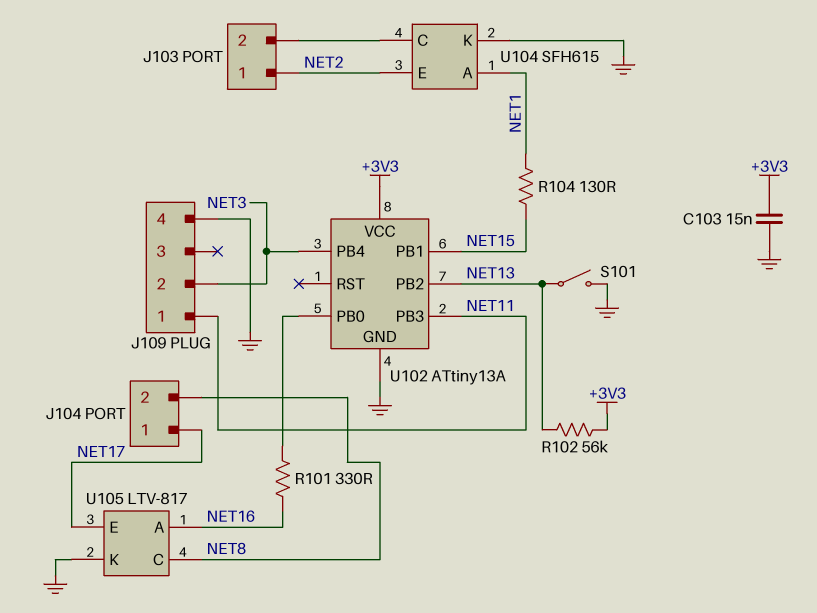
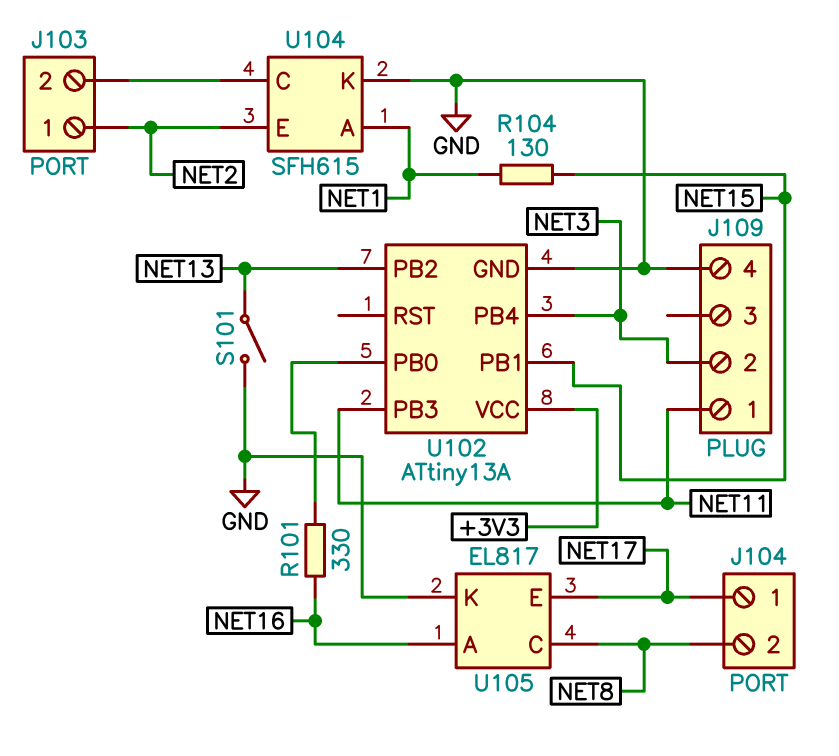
C103: 15nF (+3V3, GND) -> none
R102: 56k (+3V3, NET13) -> none
U105: LTV-817 -> EL817

